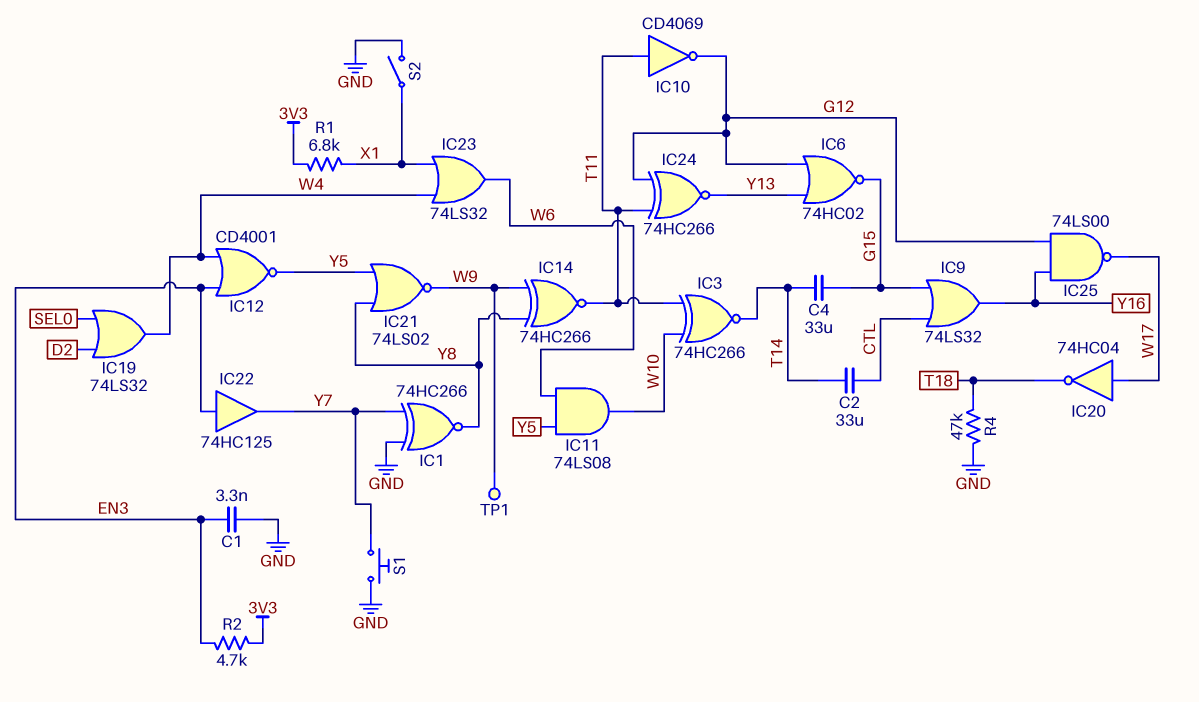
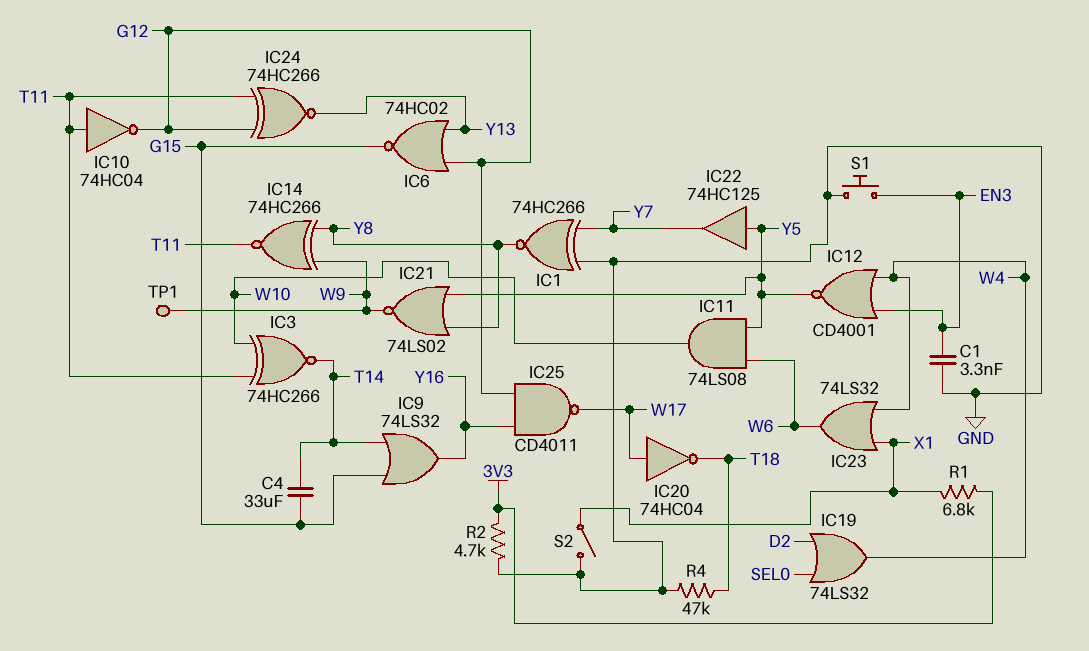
C2: 33uF (CTL, T14) -> none
IC9: OR 74LS32 (in CTL, in G15, out Y16) -> OR 74LS32 (in G15, in T14, out Y16)
IC10: NOT CD4069 (in T11, out G12) -> NOT 74HC04 (in T11, out G12)
IC22: buffer 74HC125 (in EN3, out Y7) -> buffer 74HC125 (in Y5, out Y7)
IC25: NAND 74LS00 (in G12, in Y16, out W17) -> NAND CD4011 (in G12, in Y16, out W17)
R2: 4.7k (3V3, EN3) -> 4.7k (3V3, GND)
S1: button (GND, Y7) -> button (EN3, GND)

